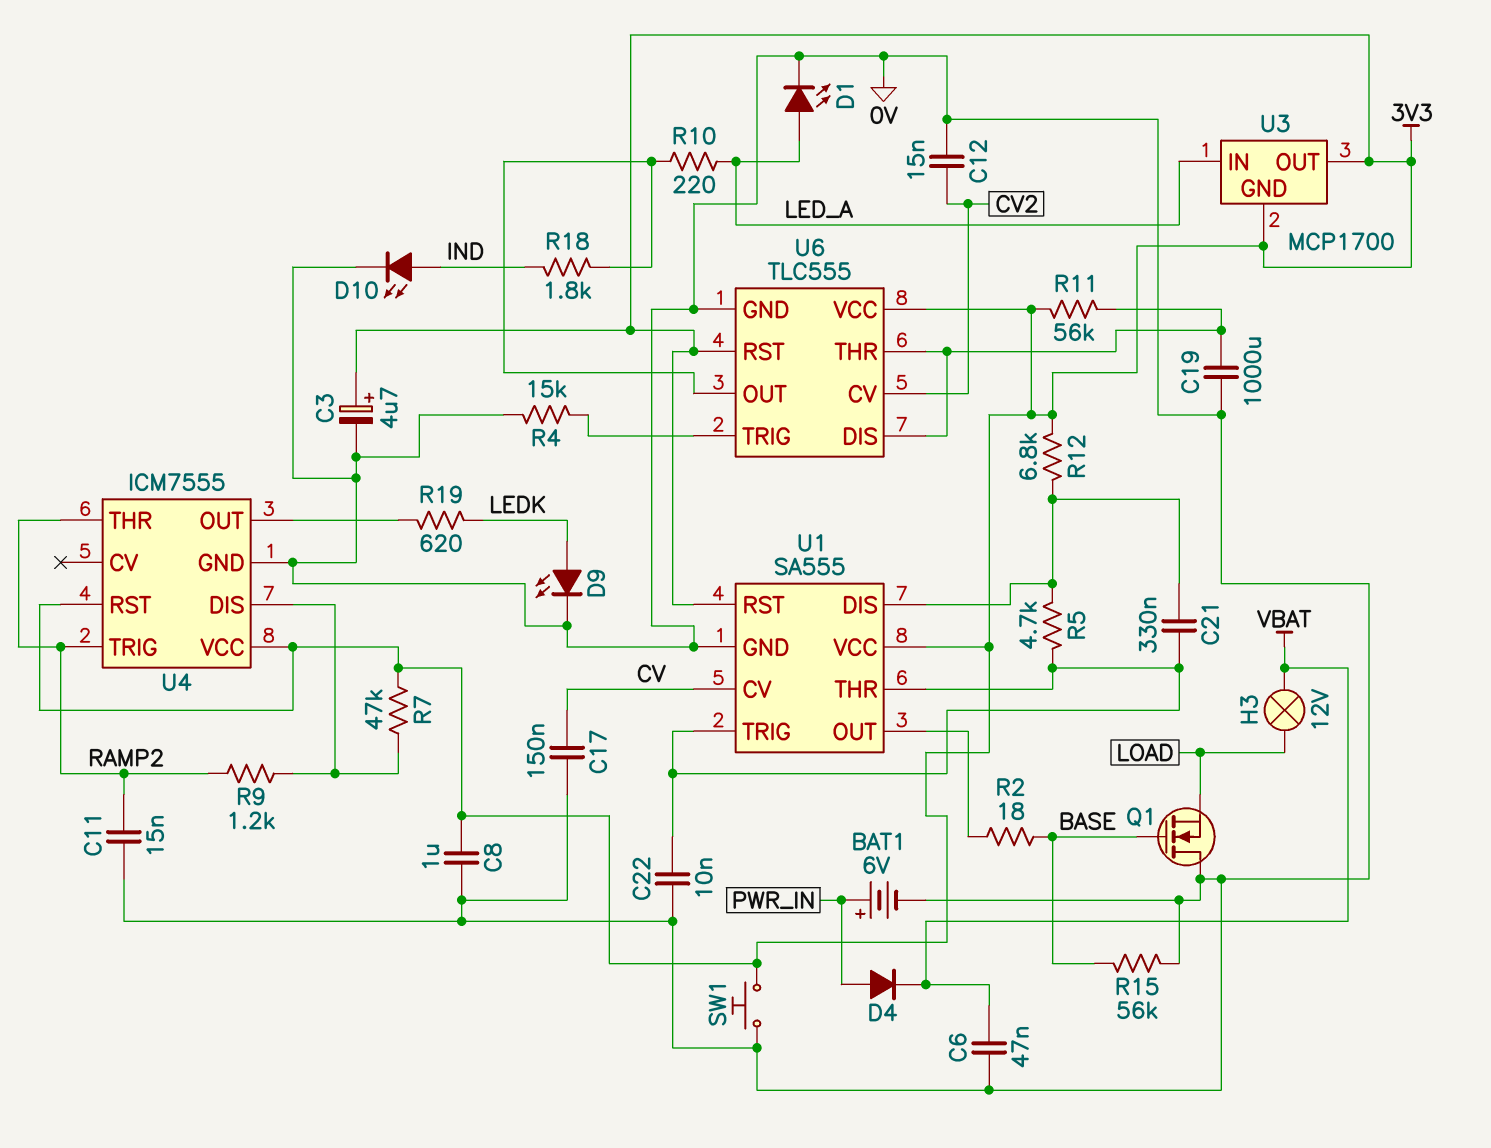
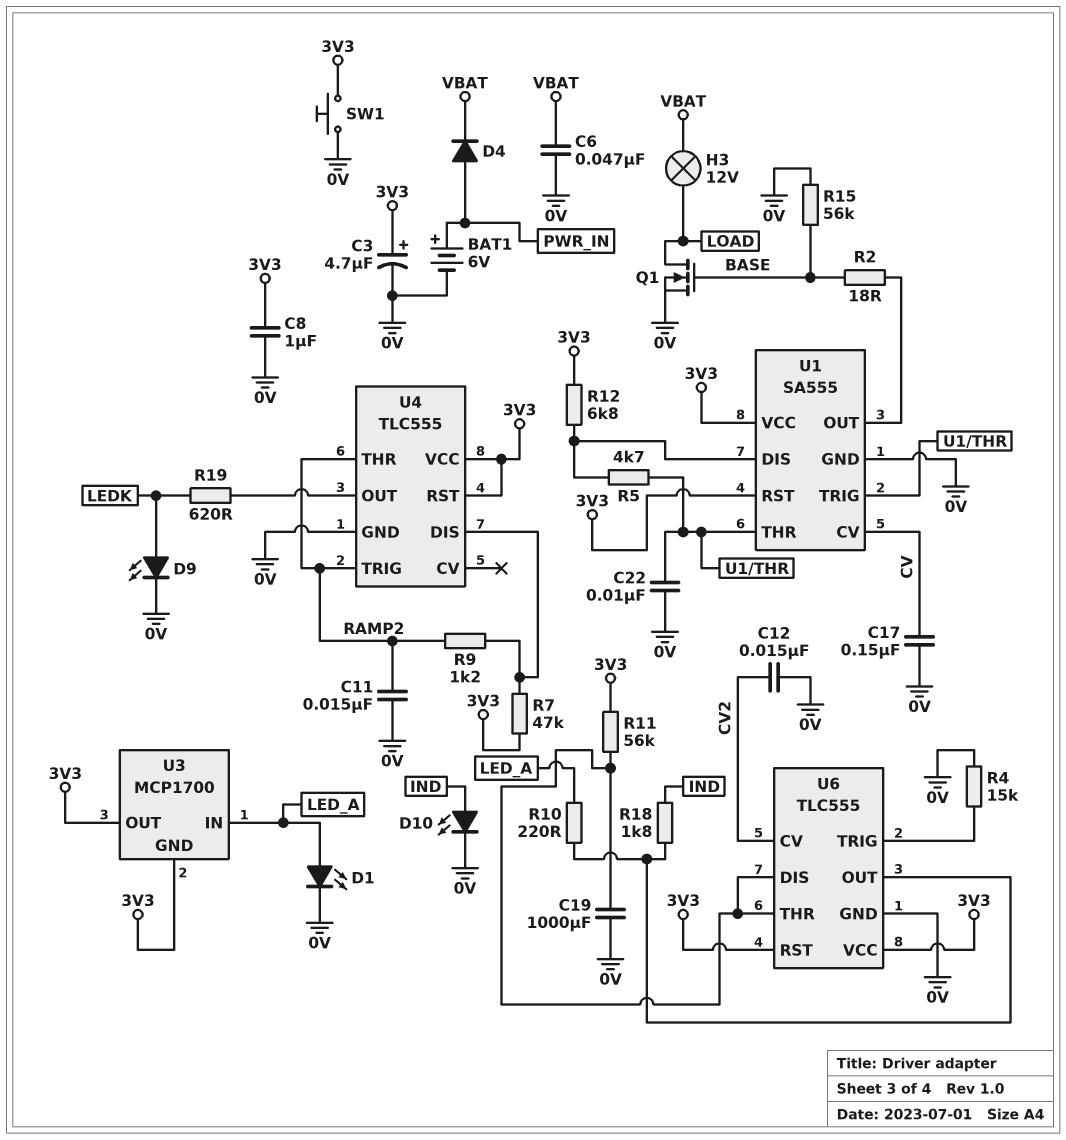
C21: 330nF (U1/DIS, U1/THR) -> none
Q1: NMOS (G BASE, D 0V, S LOAD) -> NMOS (G BASE, D LOAD, S 0V)
U4: ICM7555 -> TLC555

